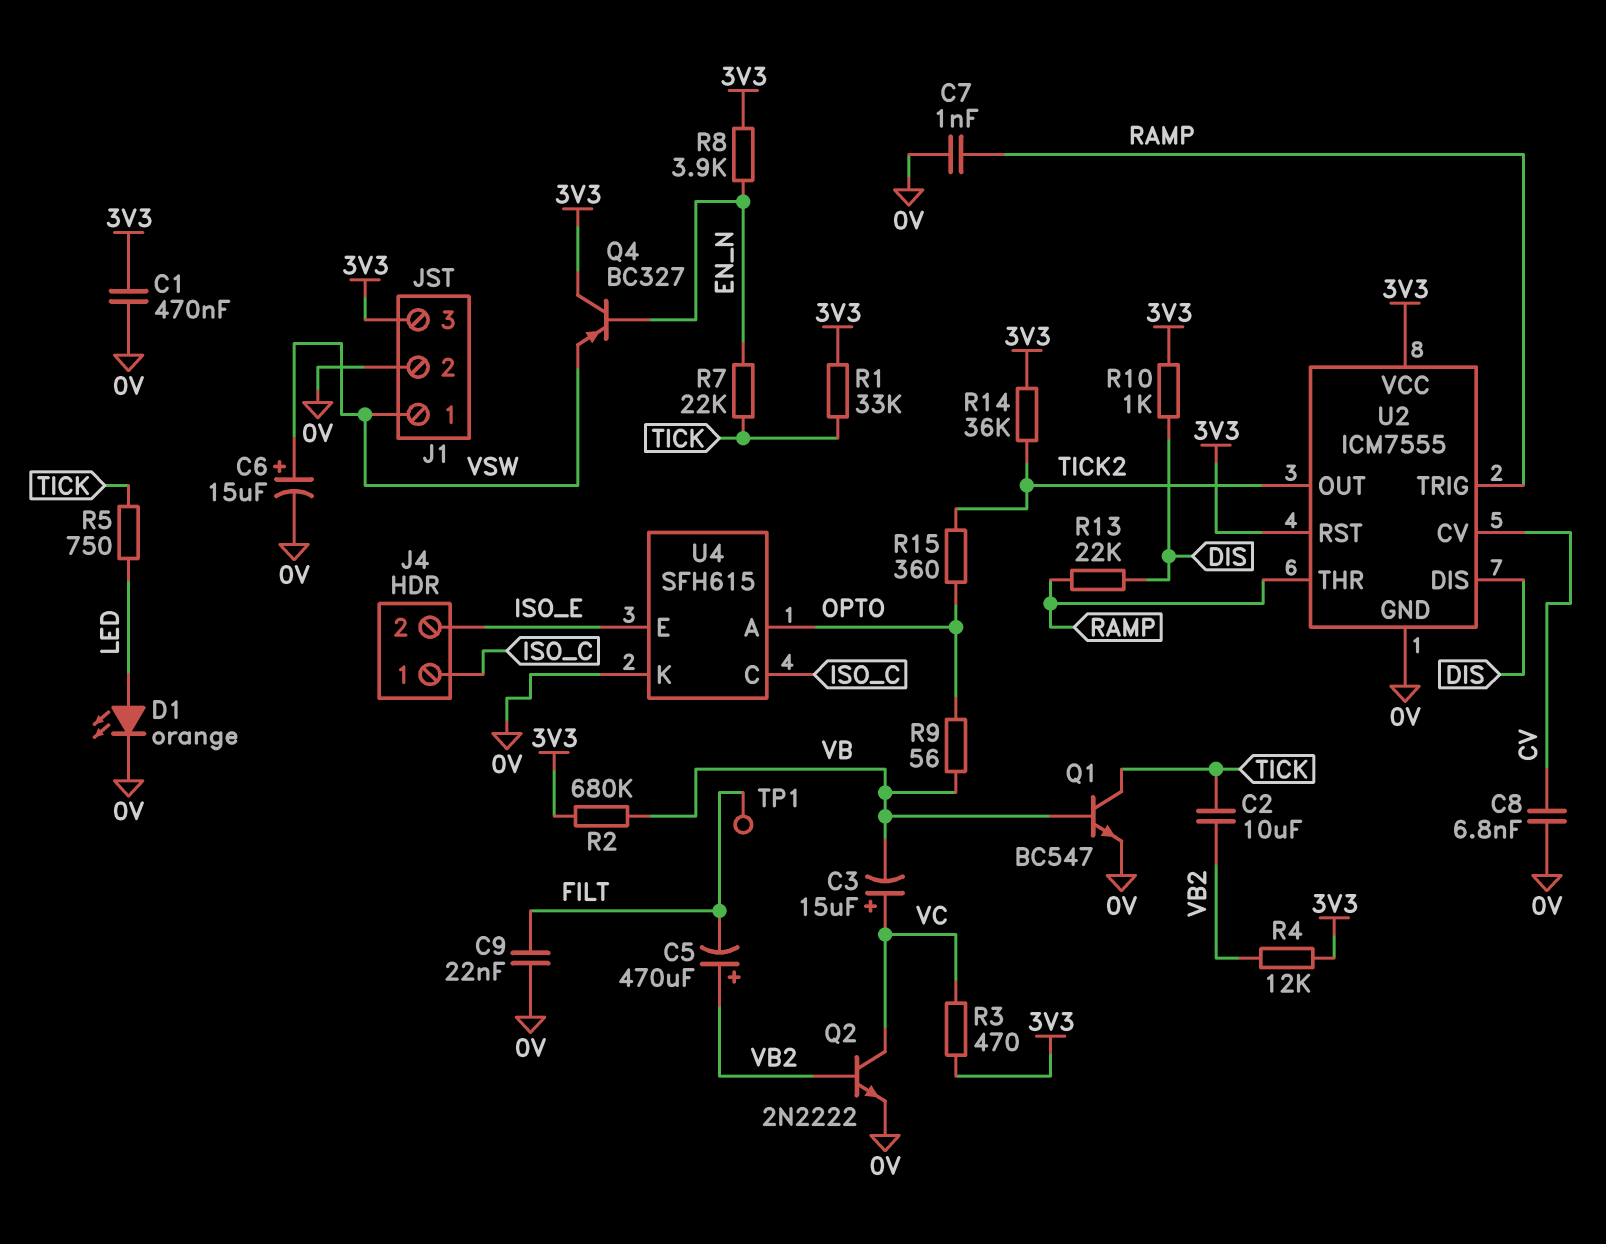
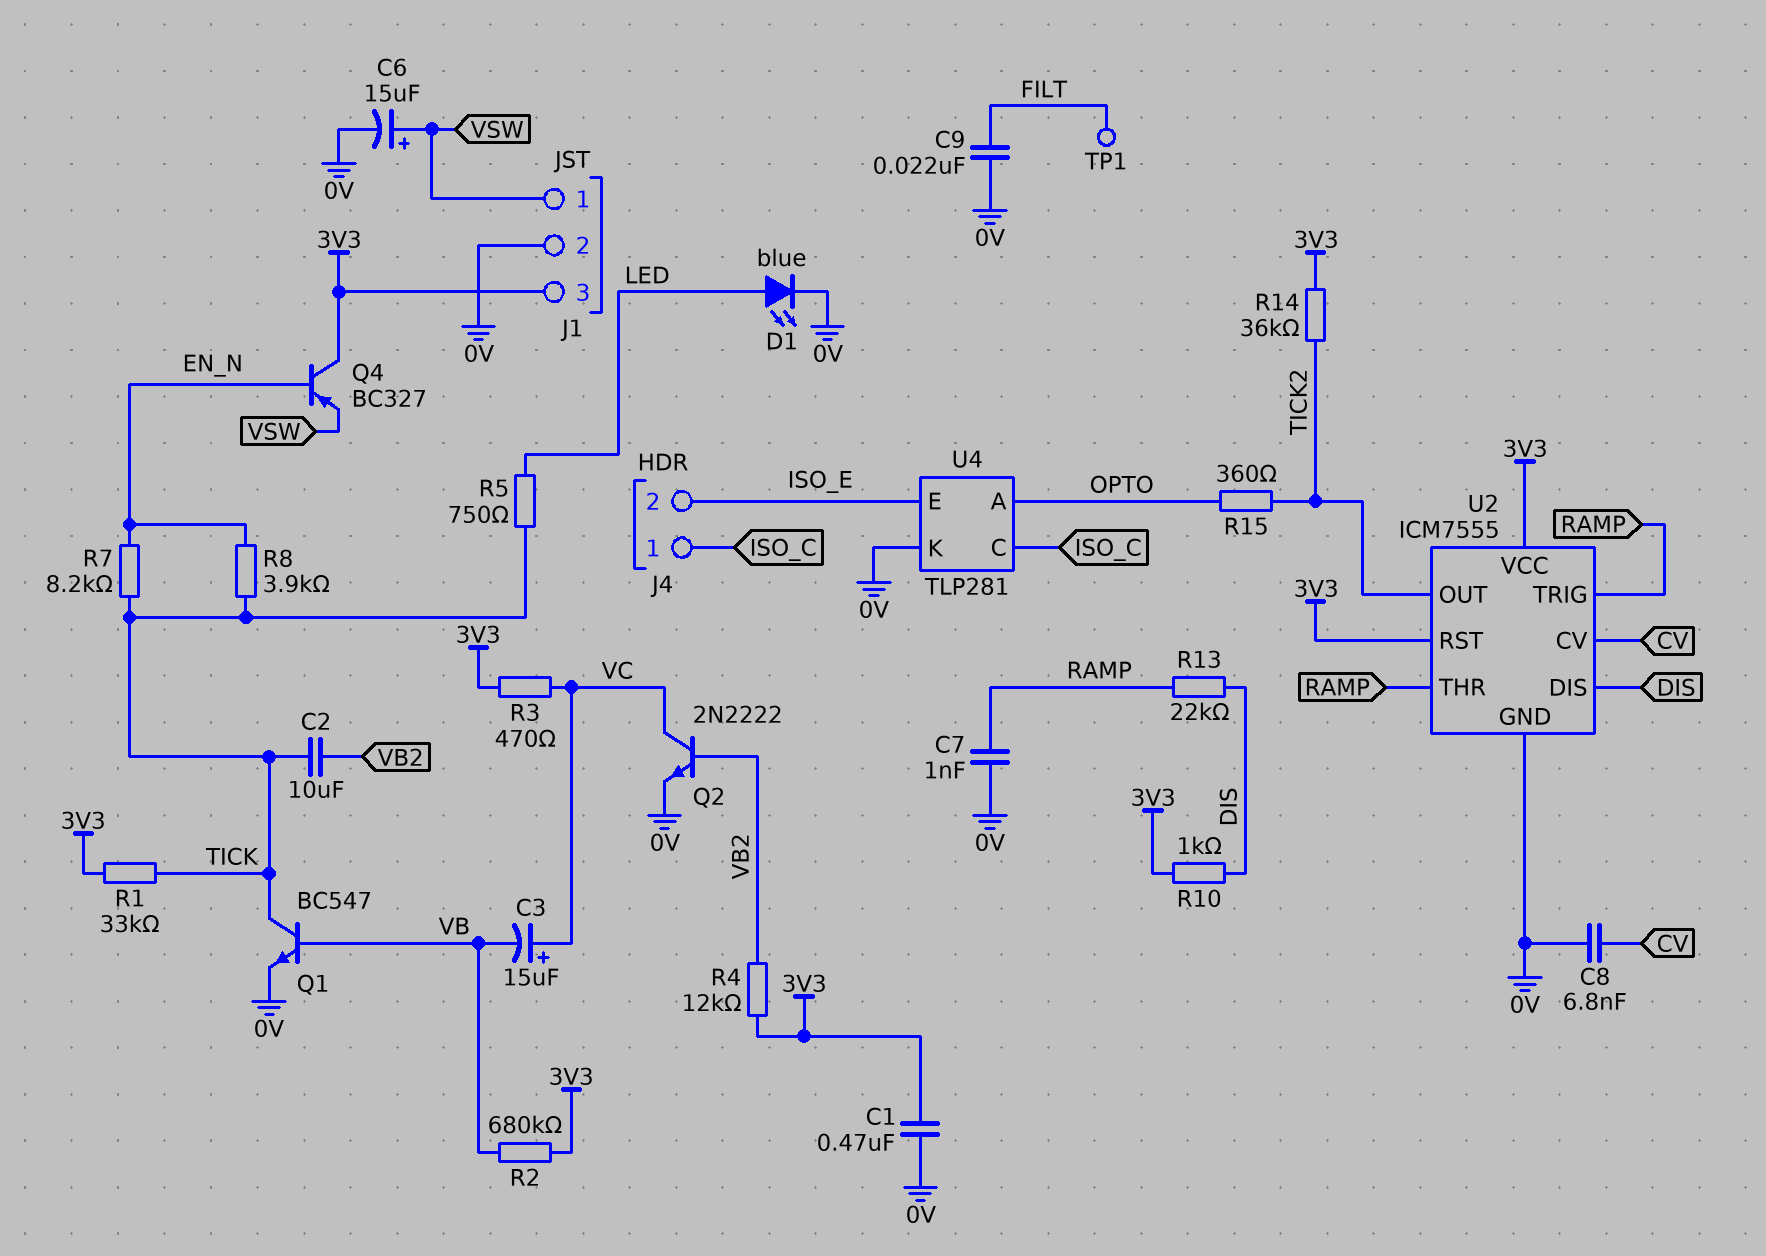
C5: 470uF (plus VB2, minus FILT) -> none
D1: LED orange (A LED, K 0V) -> LED blue (A LED, K 0V)
R7: 22k (EN_N, TICK) -> 8.2k (EN_N, TICK)
R8: 3.9k (3V3, EN_N) -> 3.9k (EN_N, TICK)
R9: 56 (OPTO, VB) -> none
U4: SFH615 -> TLP281

